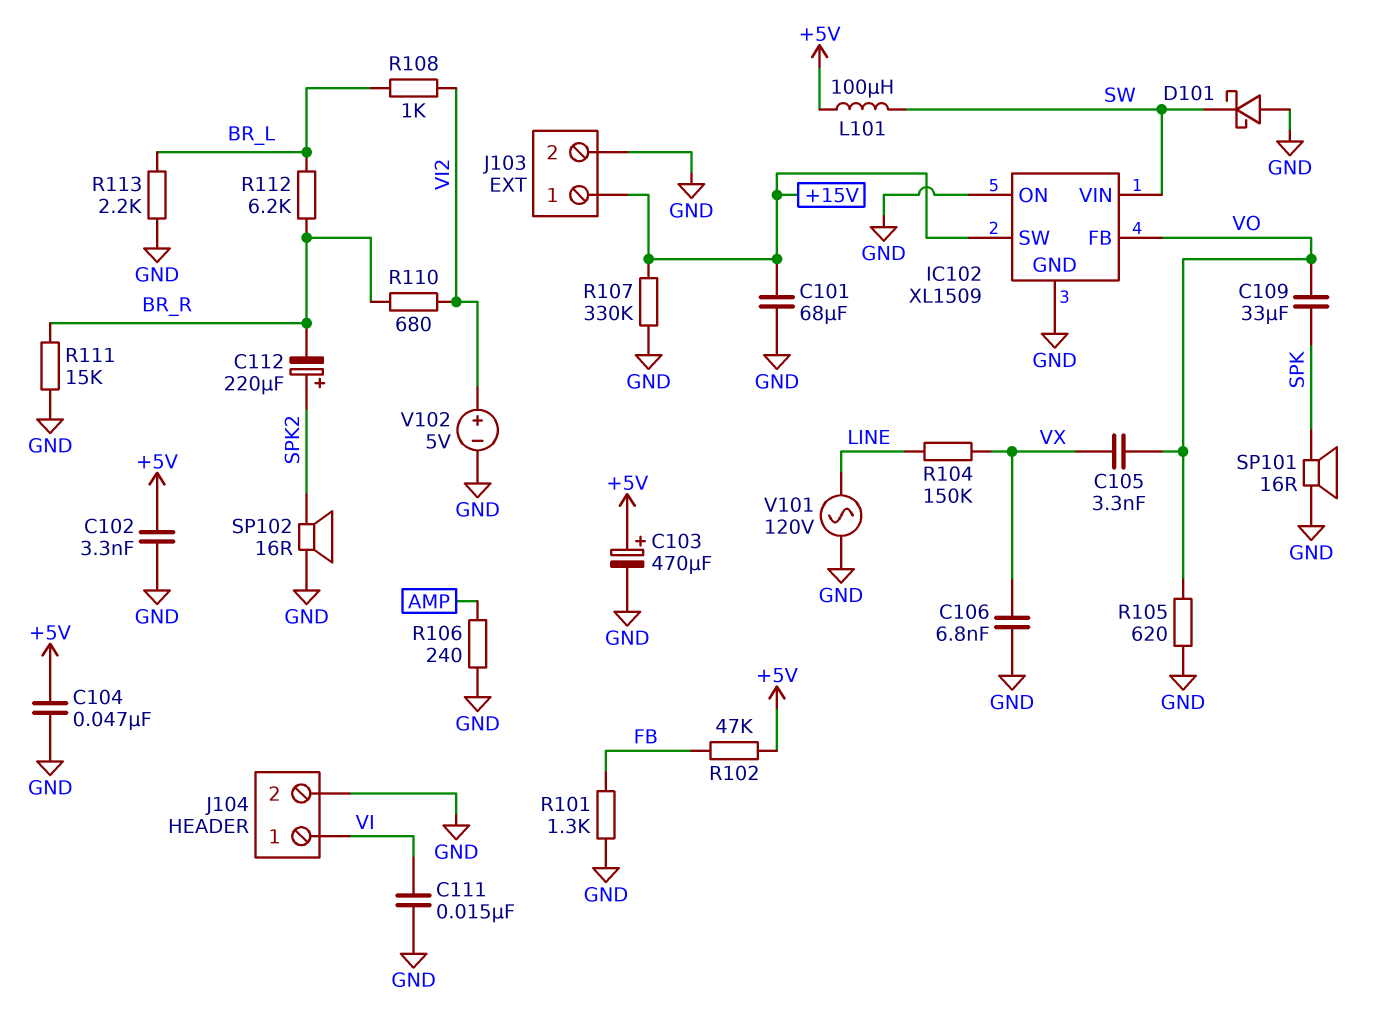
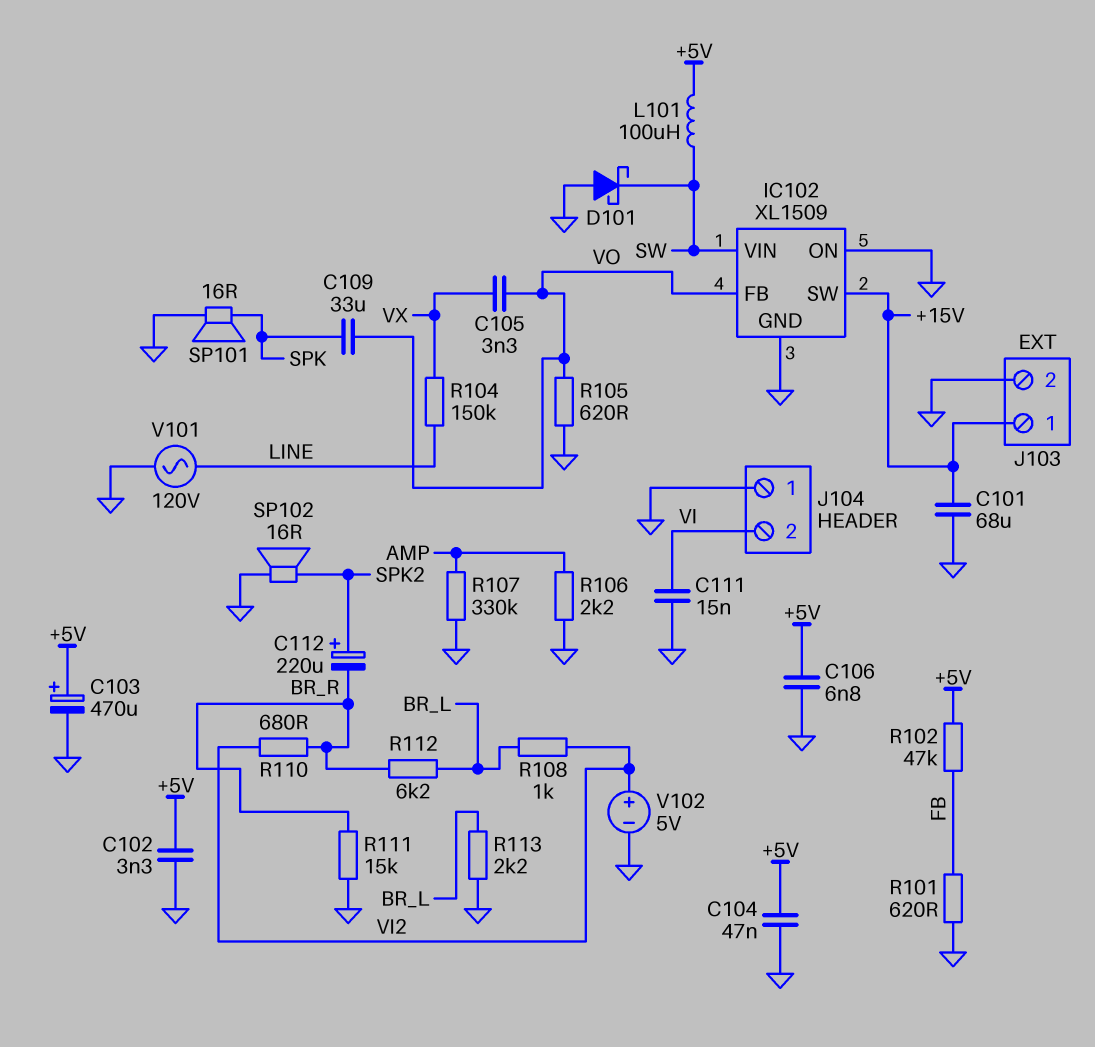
C106: 6.8nF (GND, VX) -> 6.8nF (+5V, GND)
J104 pin 1: VI -> GND
J104 pin 2: GND -> VI
R101: 1.3k (FB, GND) -> 620 (FB, GND)
R106: 240 (AMP, GND) -> 2.2k (AMP, GND)
R107: 330k (+15V, GND) -> 330k (AMP, GND)

